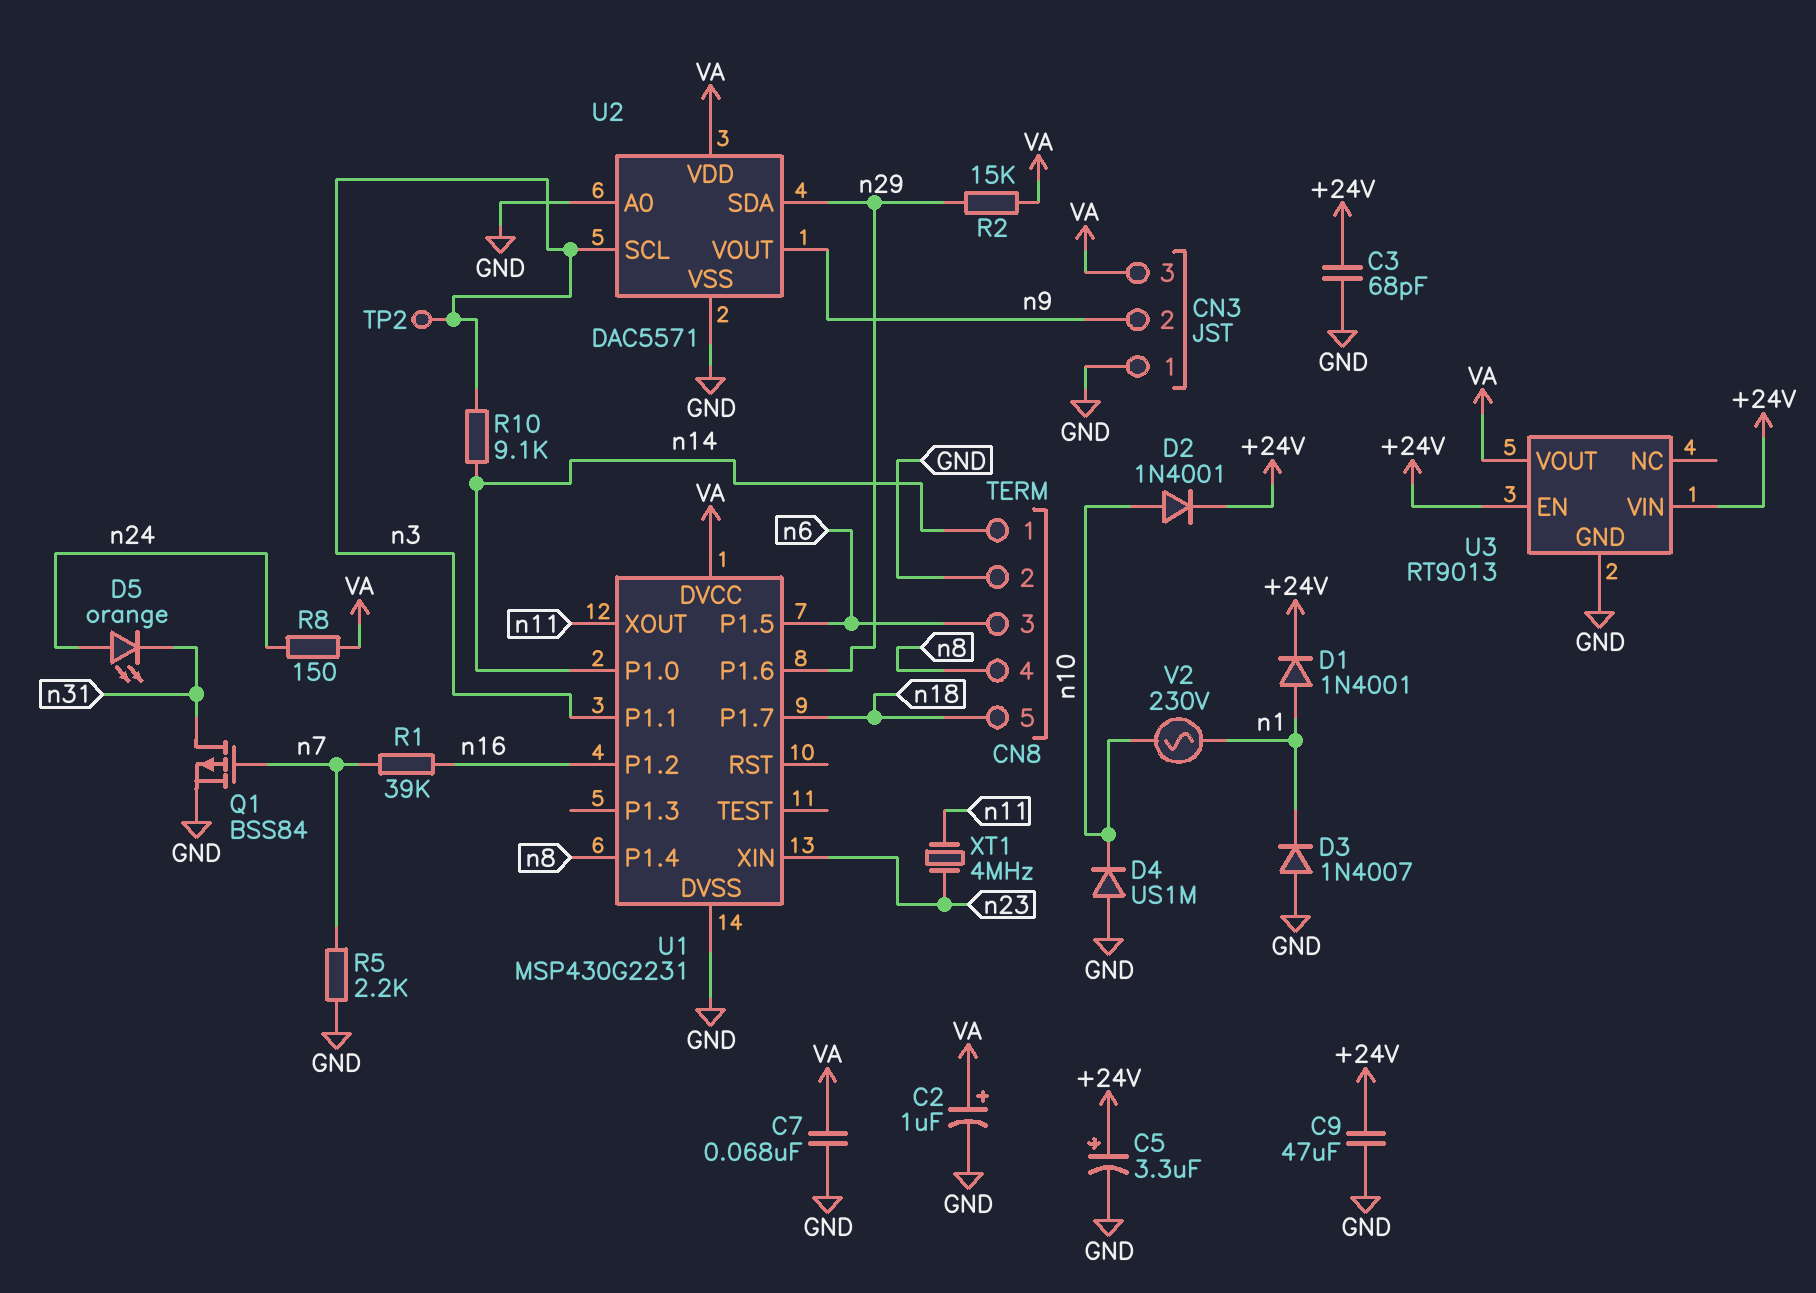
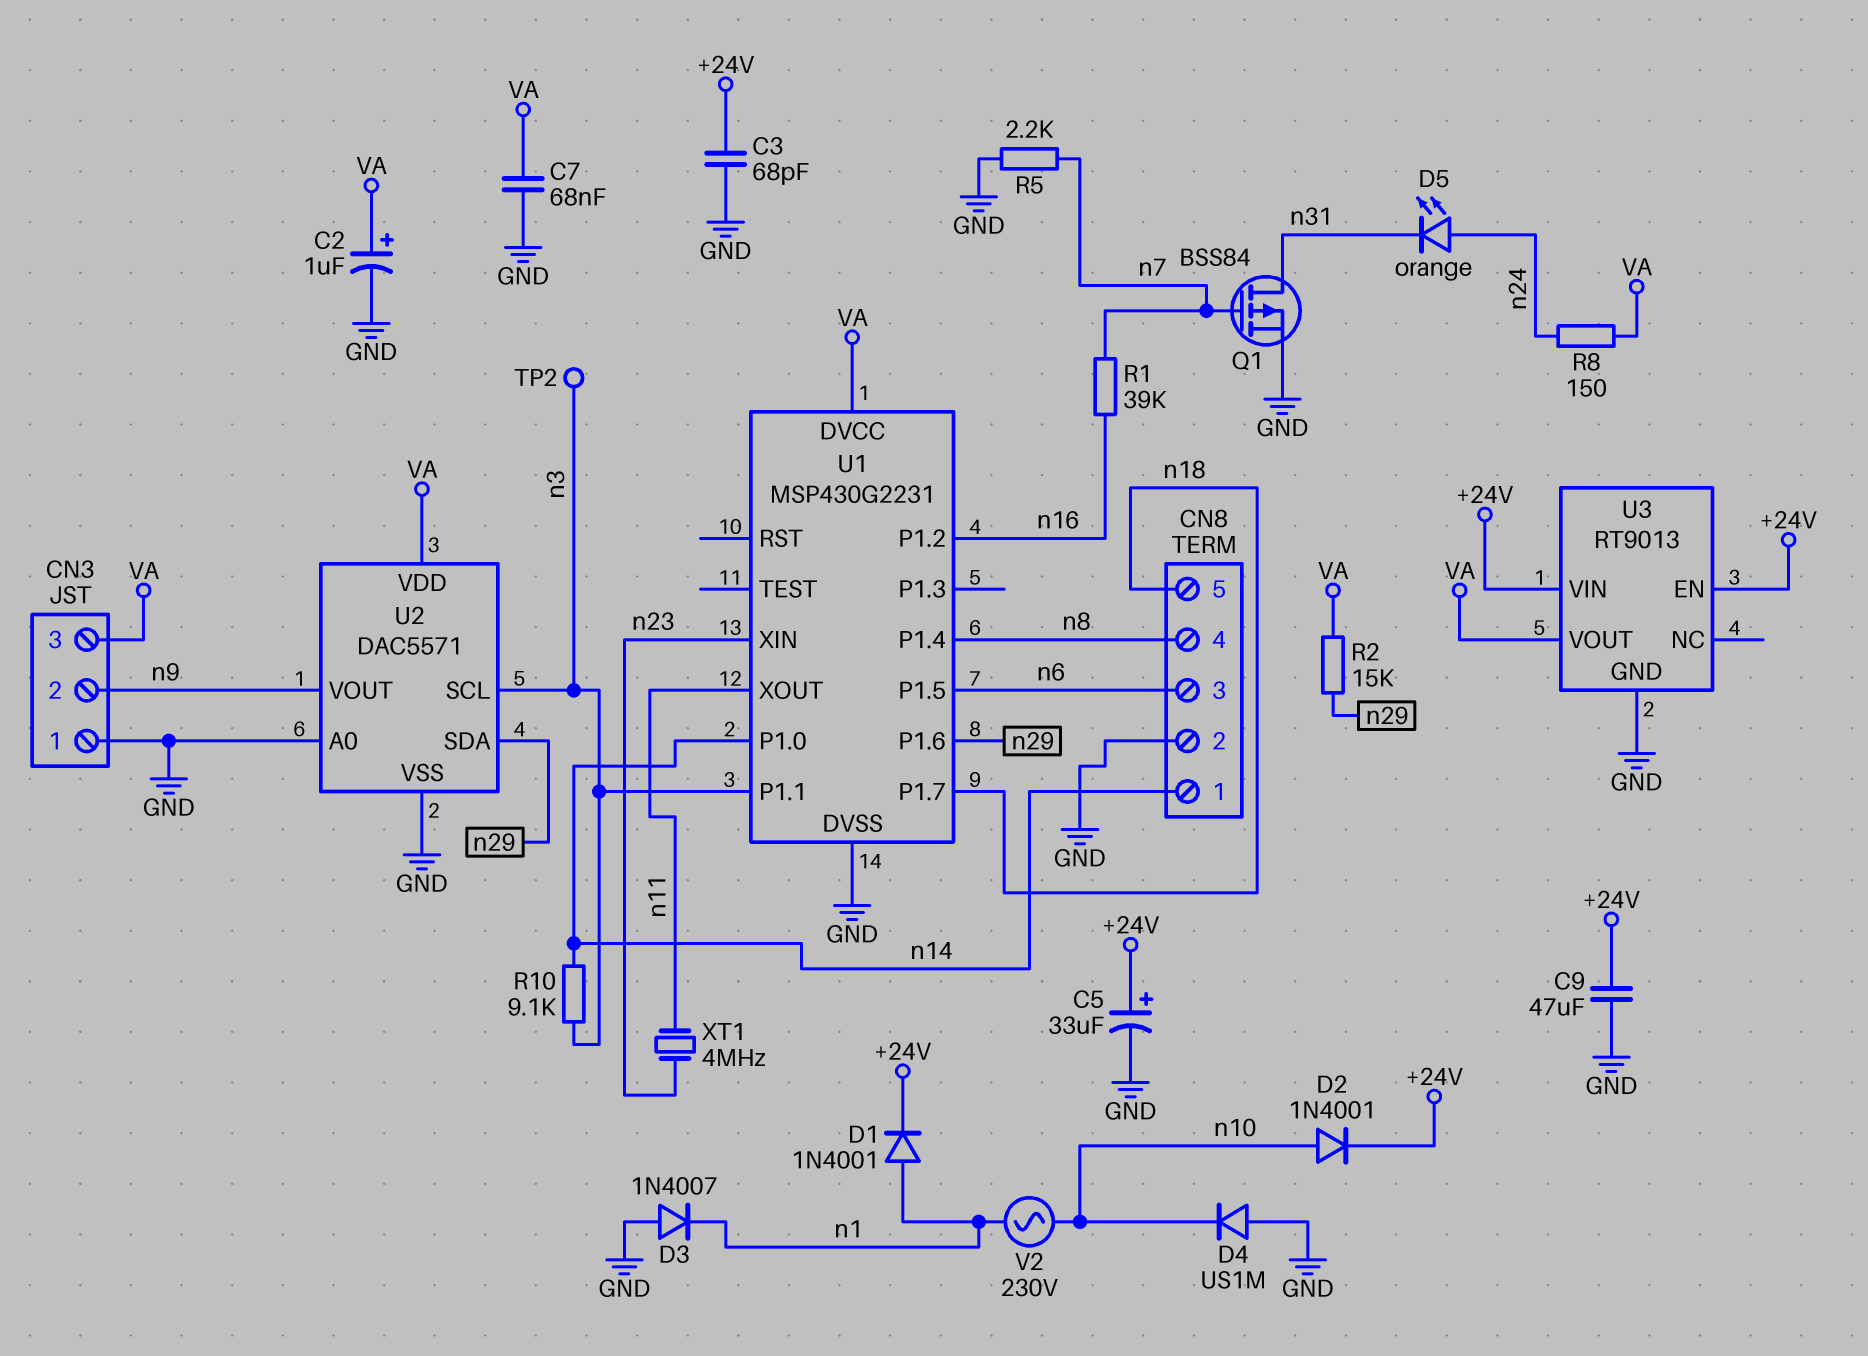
C5: 3.3uF (plus +24V, minus GND) -> 33uF (plus +24V, minus GND)

